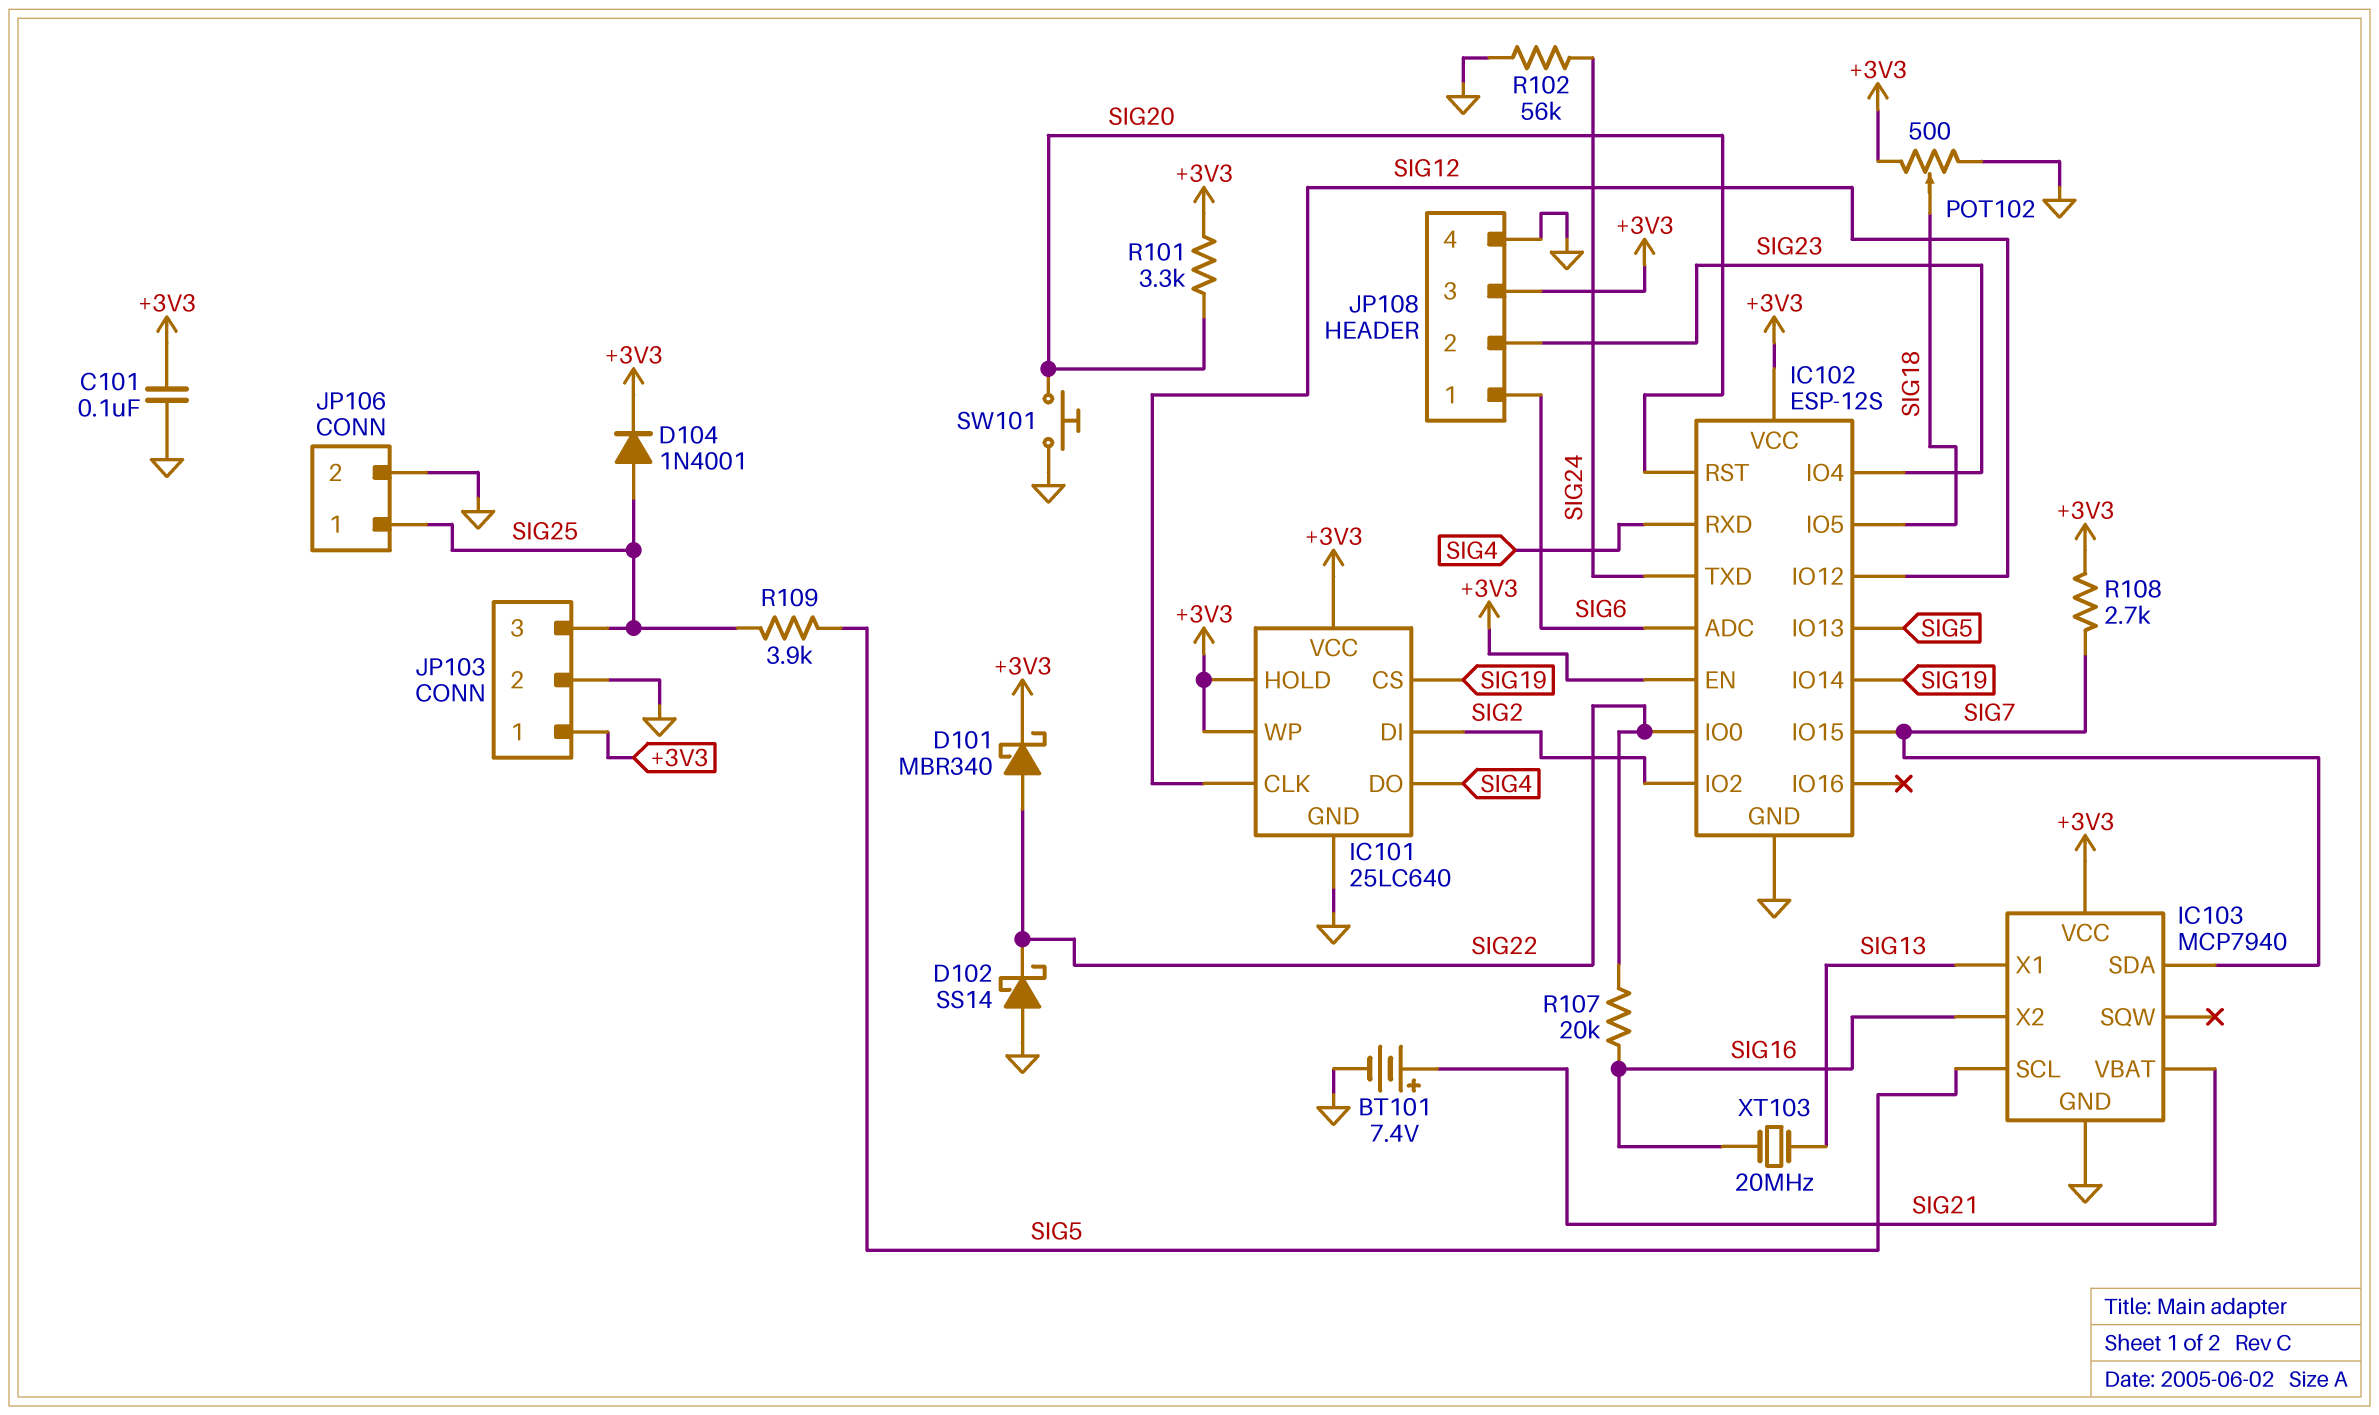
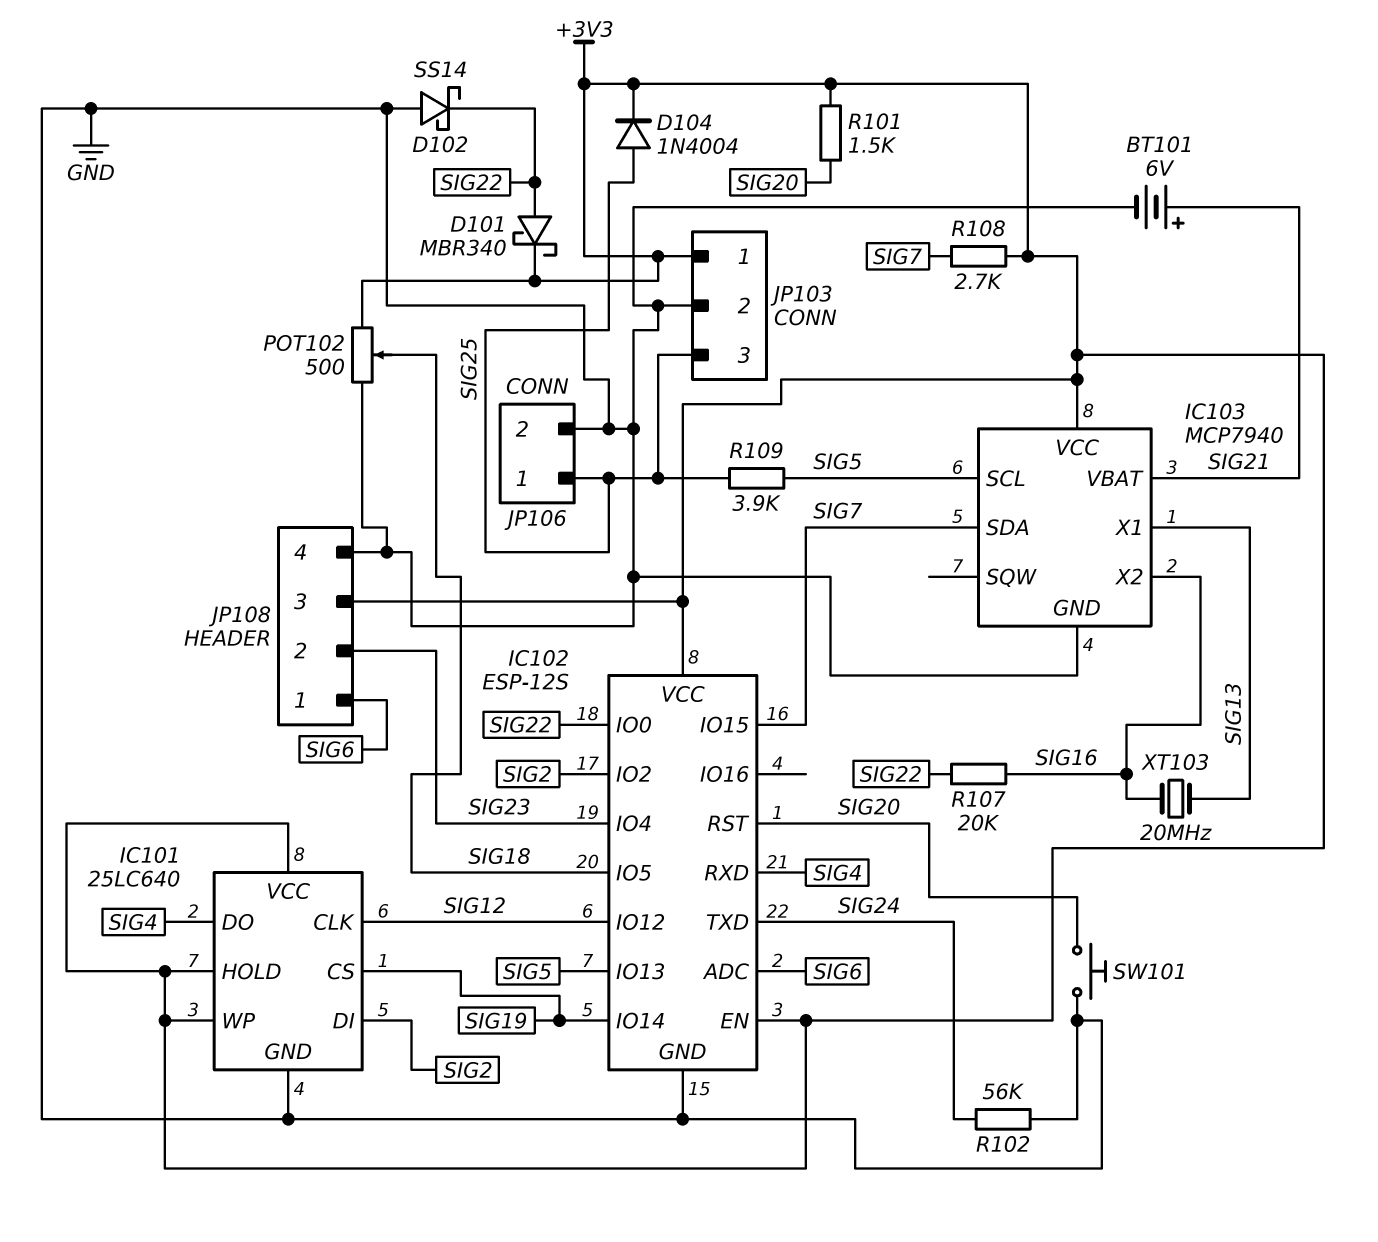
BT101: 7.4V (plus SIG21, minus GND) -> 6V (plus SIG21, minus GND)
C101: 100nF (+3V3, GND) -> none
D104: diode 1N4001 (A SIG25, K +3V3) -> diode 1N4004 (A SIG25, K +3V3)
R101: 3.3k (+3V3, SIG20) -> 1.5k (+3V3, SIG20)

